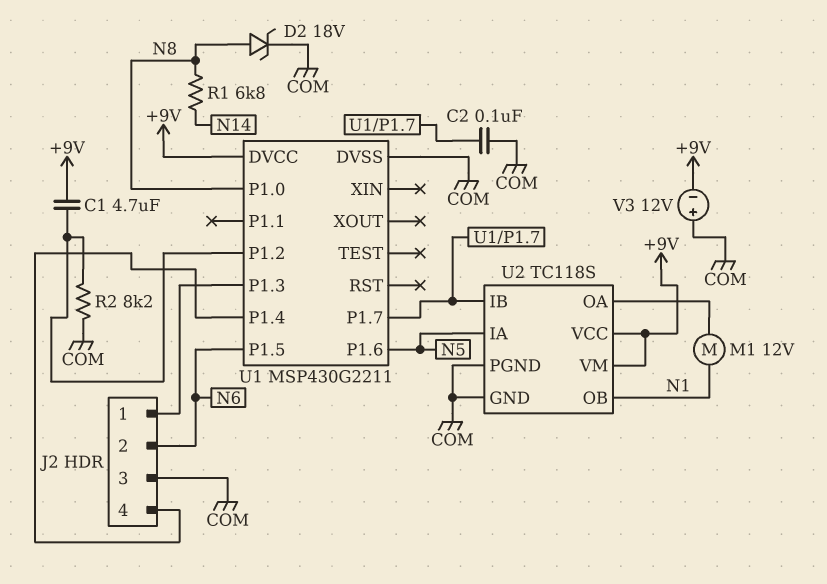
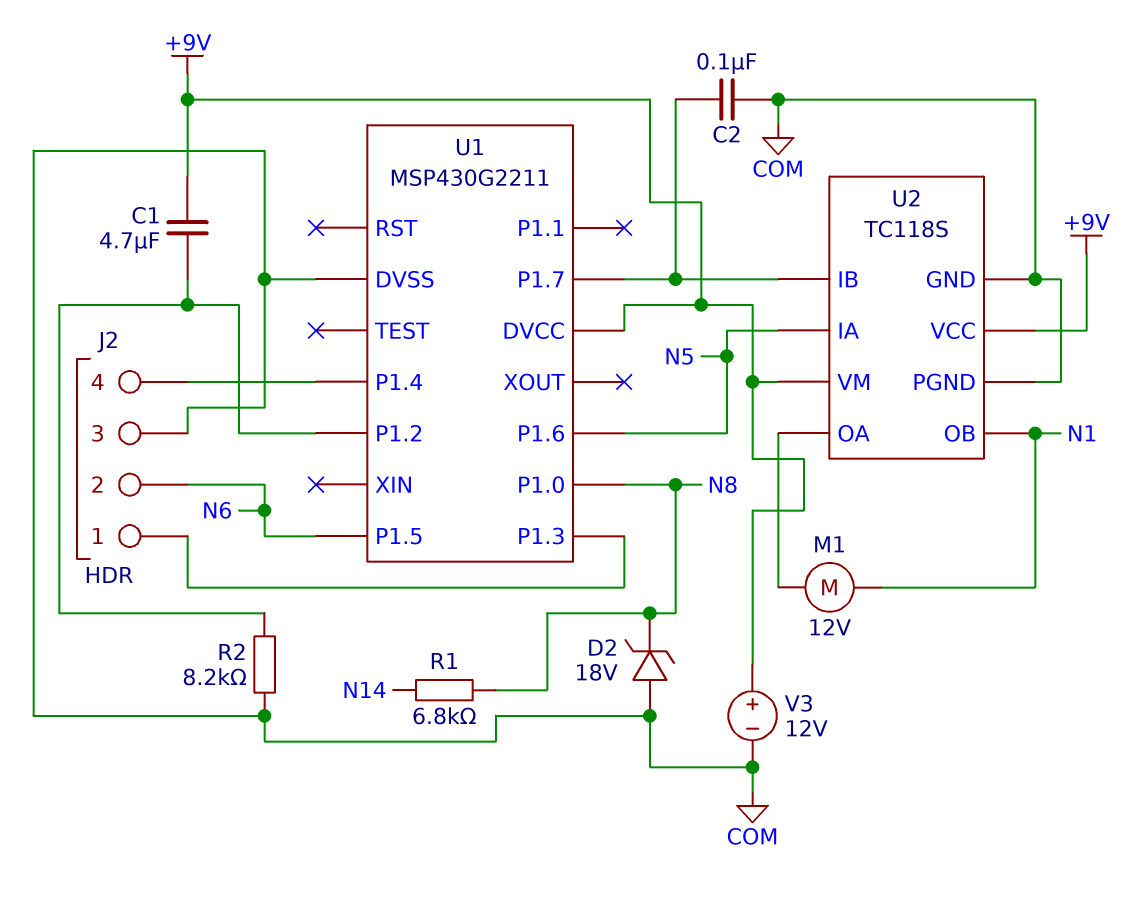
D2: zener 18V (A N8, K COM) -> zener 18V (A COM, K N8)
V3: 12V (plus COM, minus +9V) -> 12V (plus +9V, minus COM)

